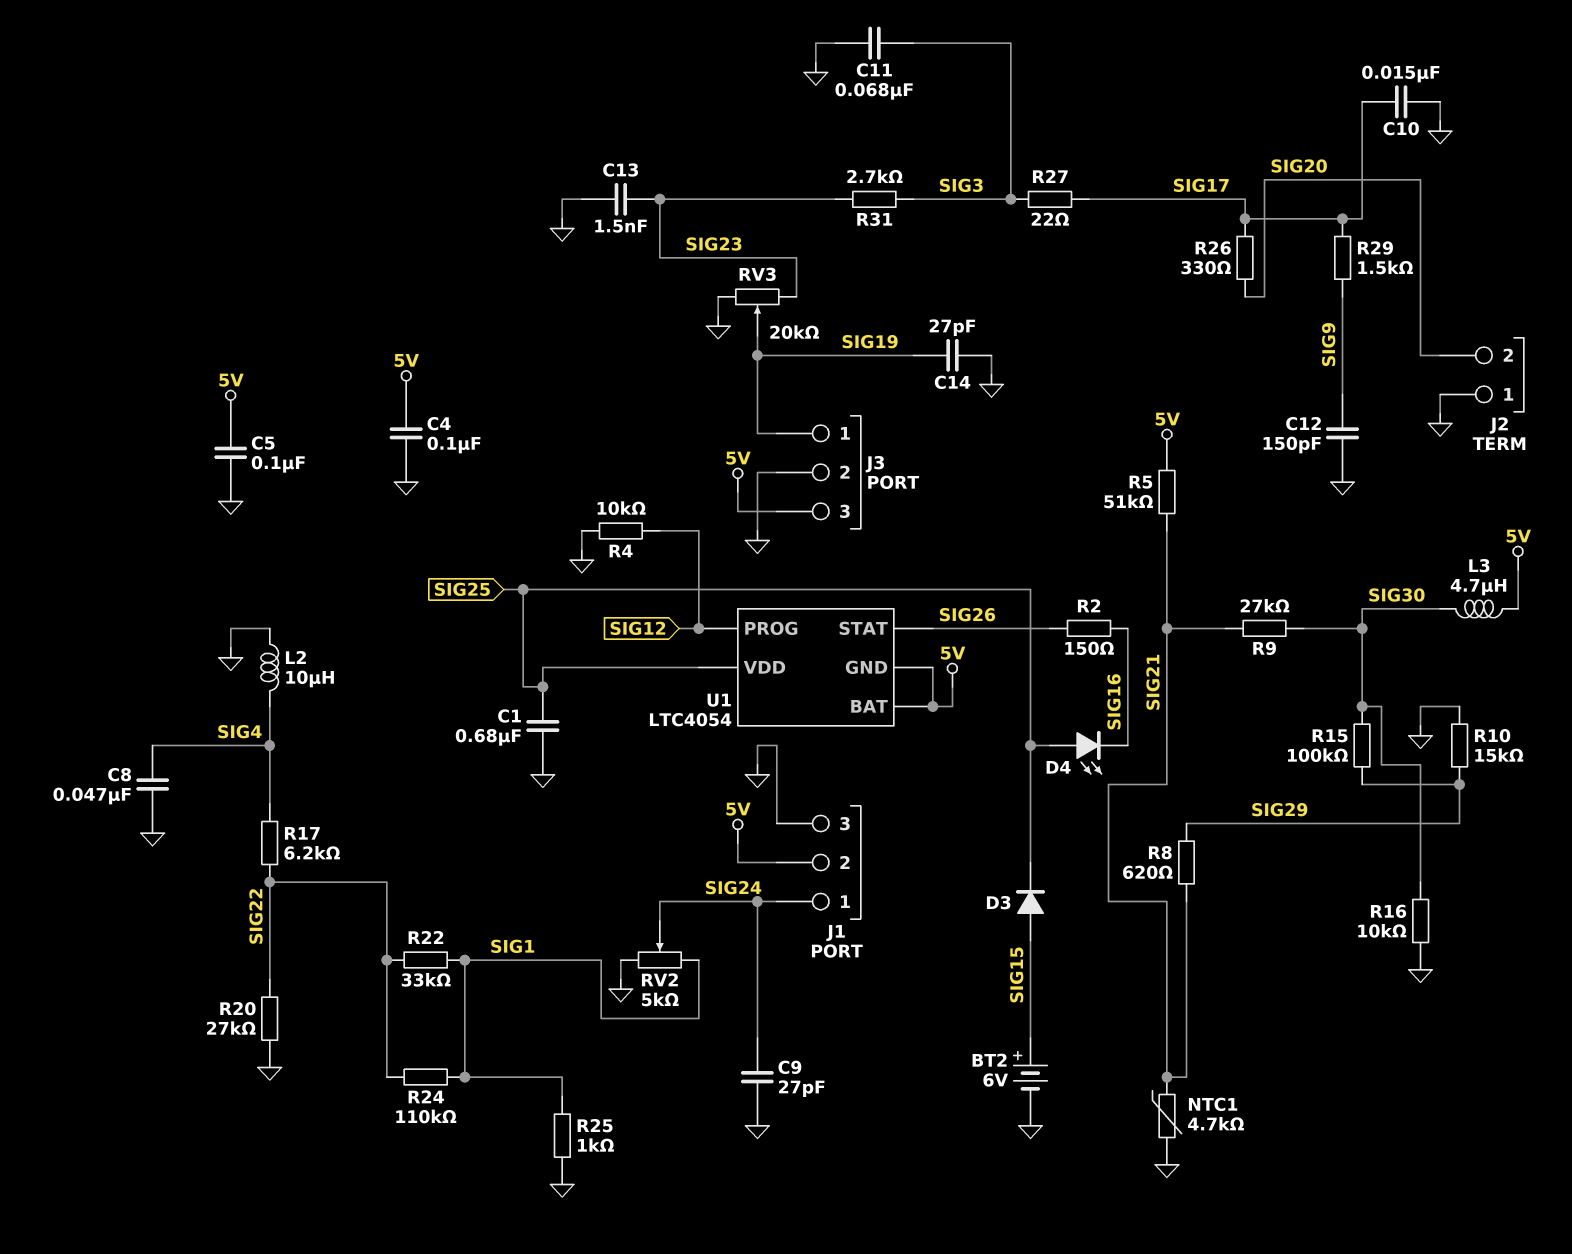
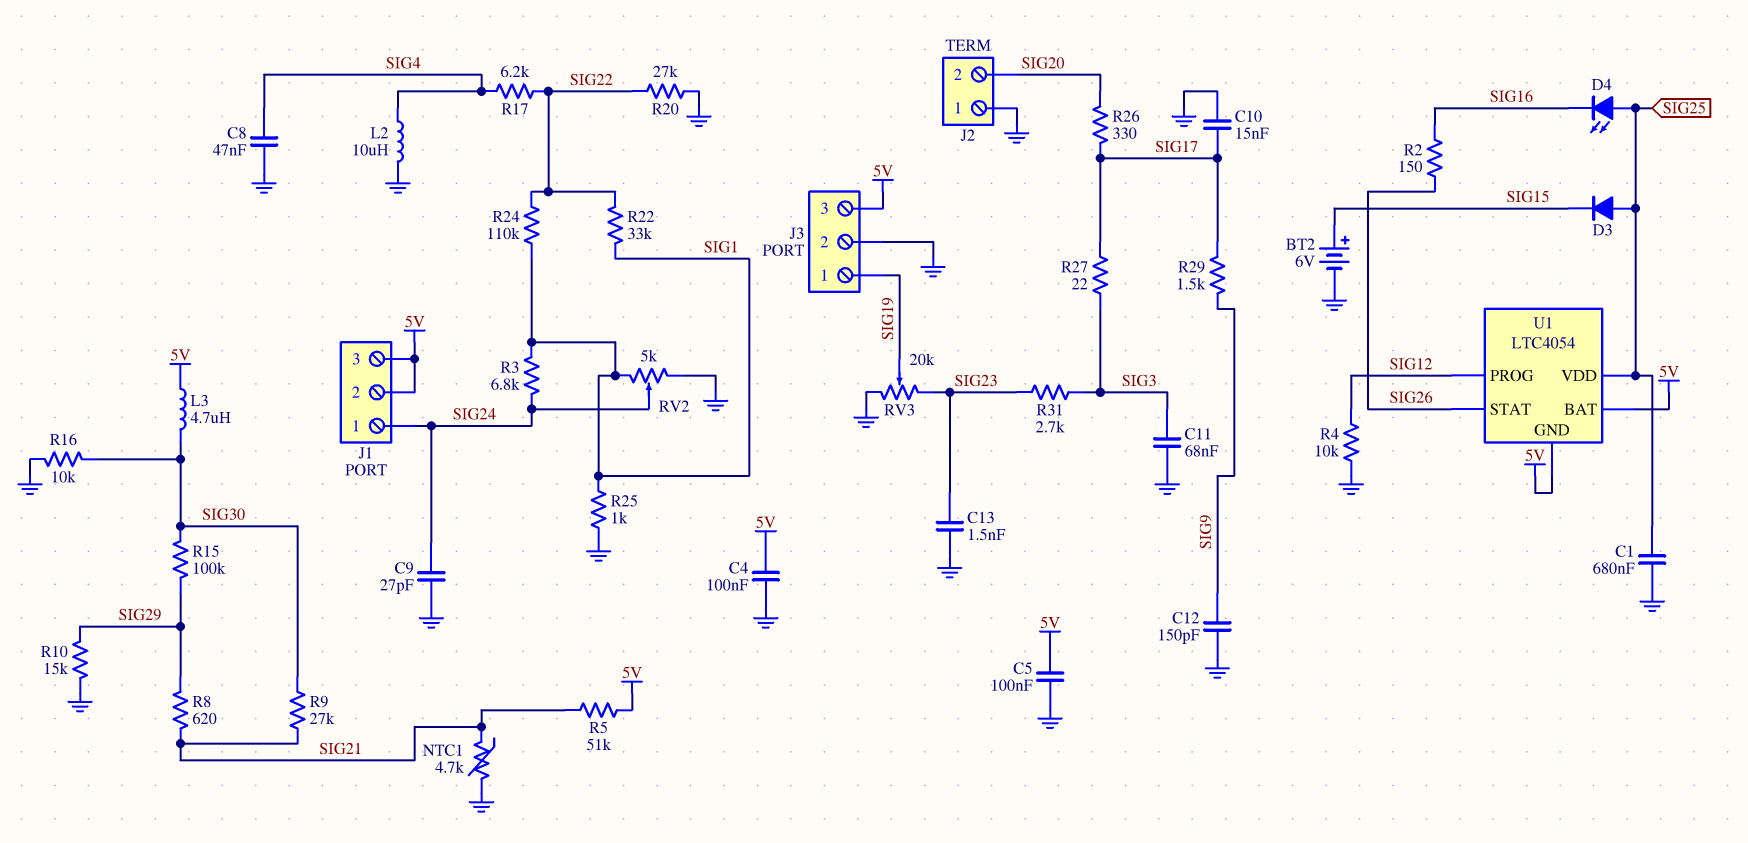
C14: 27pF (GND, SIG19) -> none
D3: diode (A SIG15, K SIG25) -> diode (A SIG25, K SIG15)
J1 pin 3: GND -> 5V
R3: none -> 6.8k (SIG1, SIG24)

